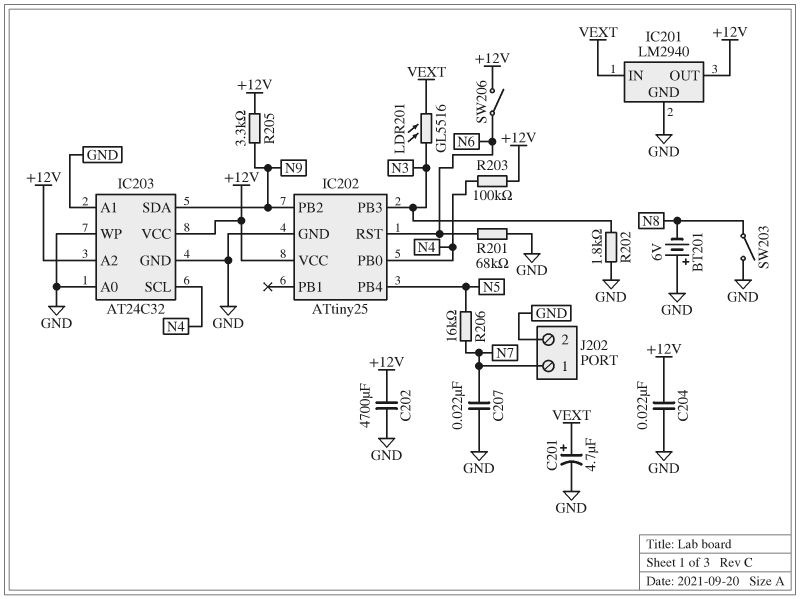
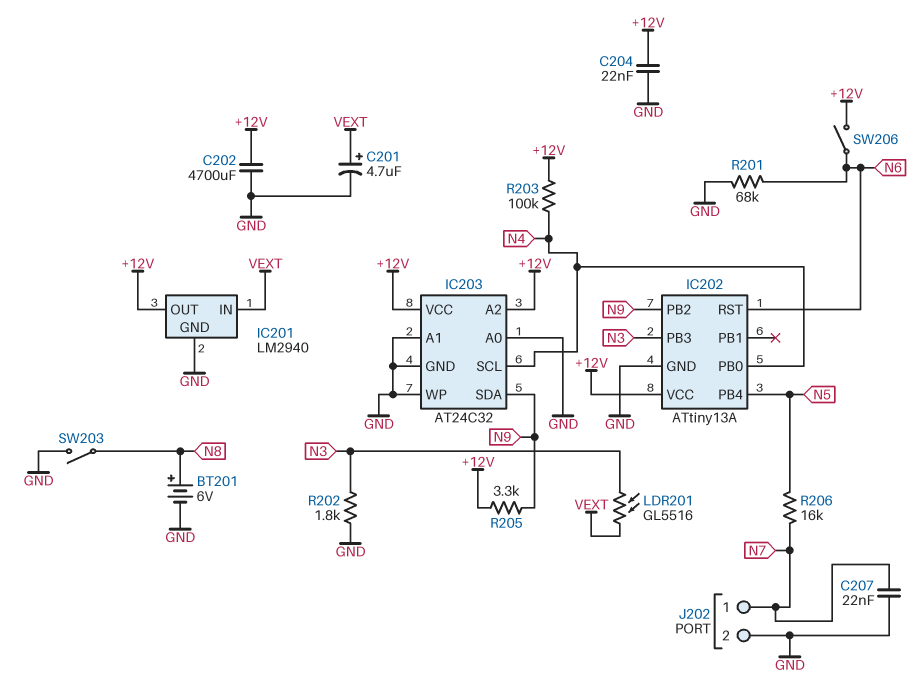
BT201: 6V (plus GND, minus N8) -> 6V (plus N8, minus GND)
IC202: ATtiny25 -> ATtiny13A

